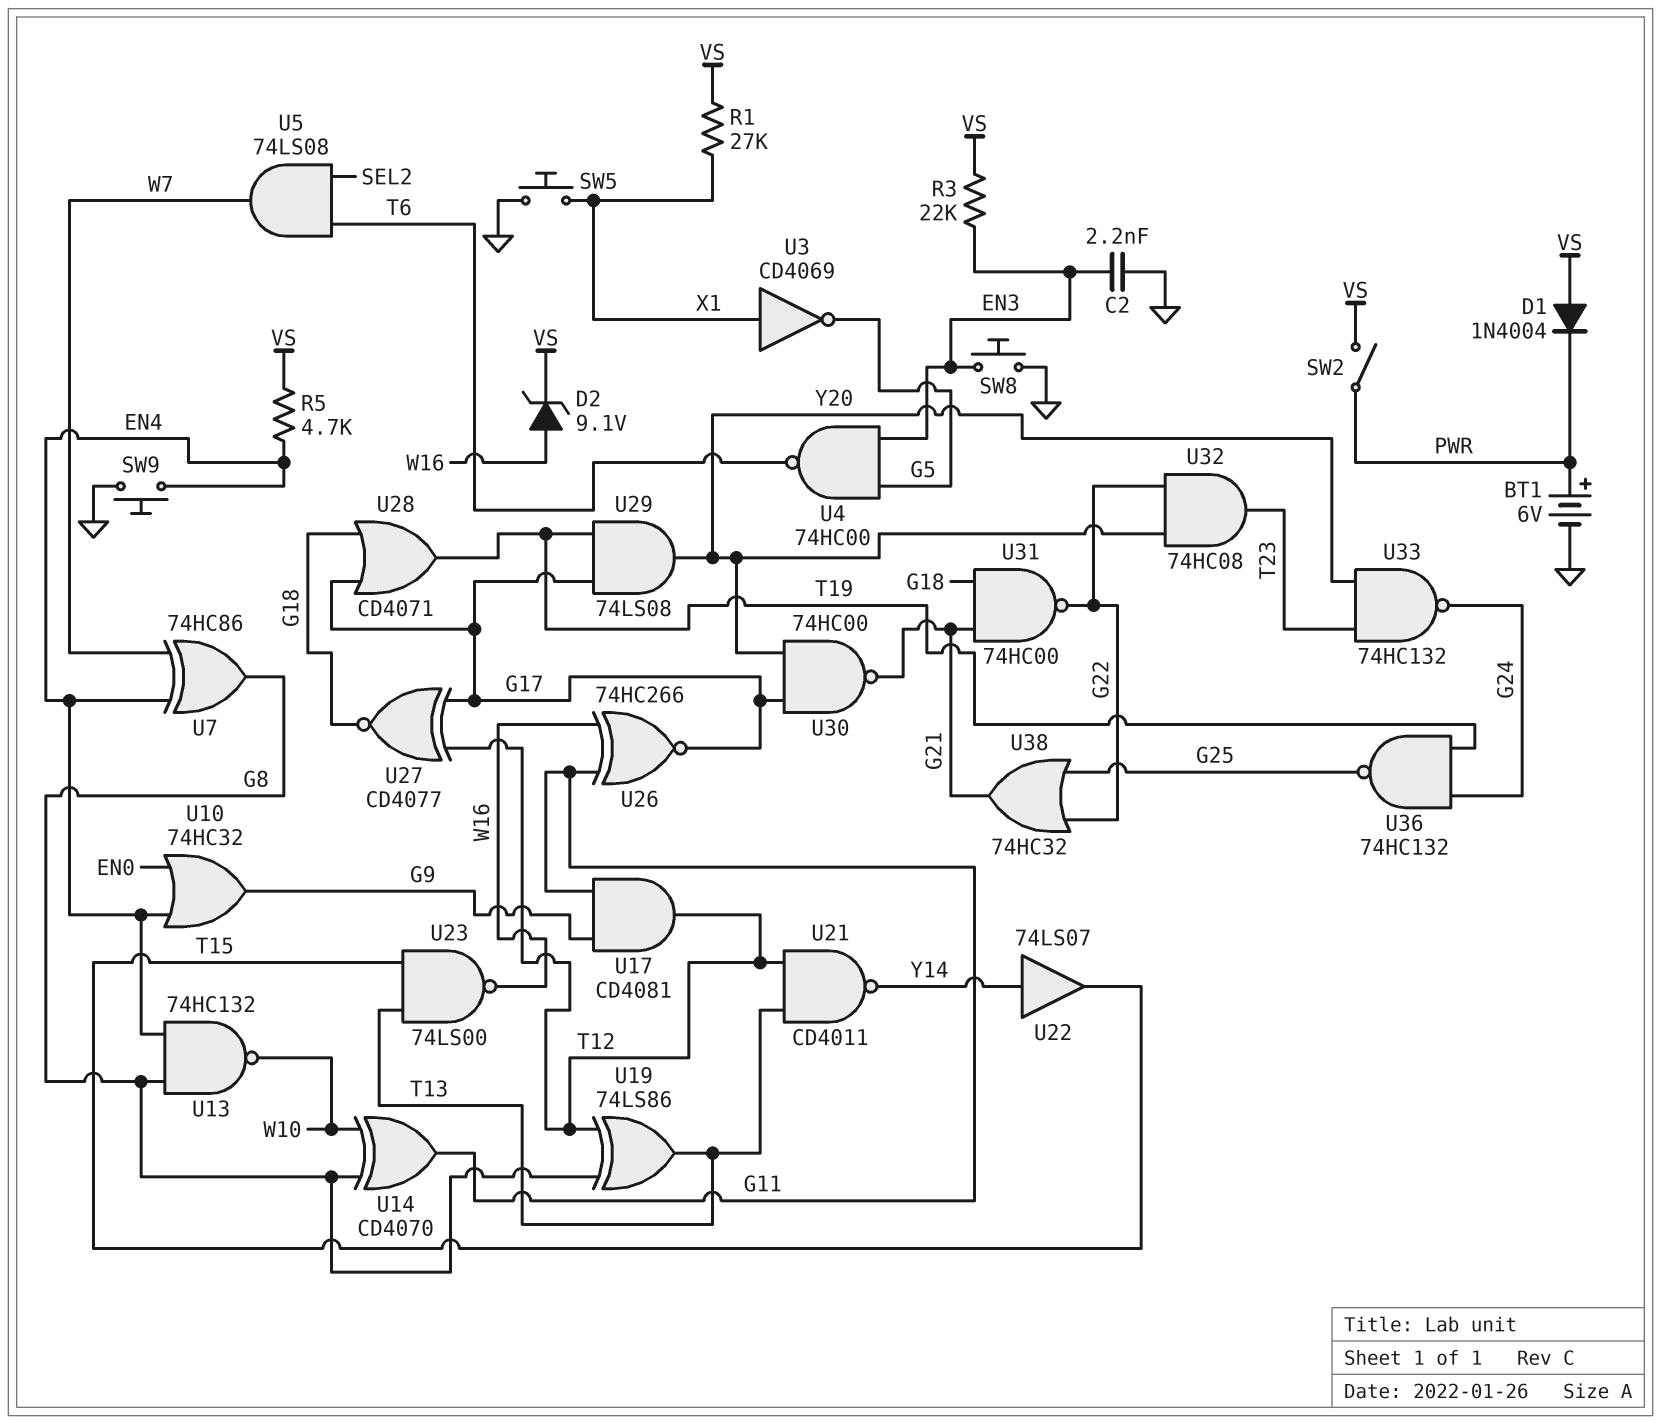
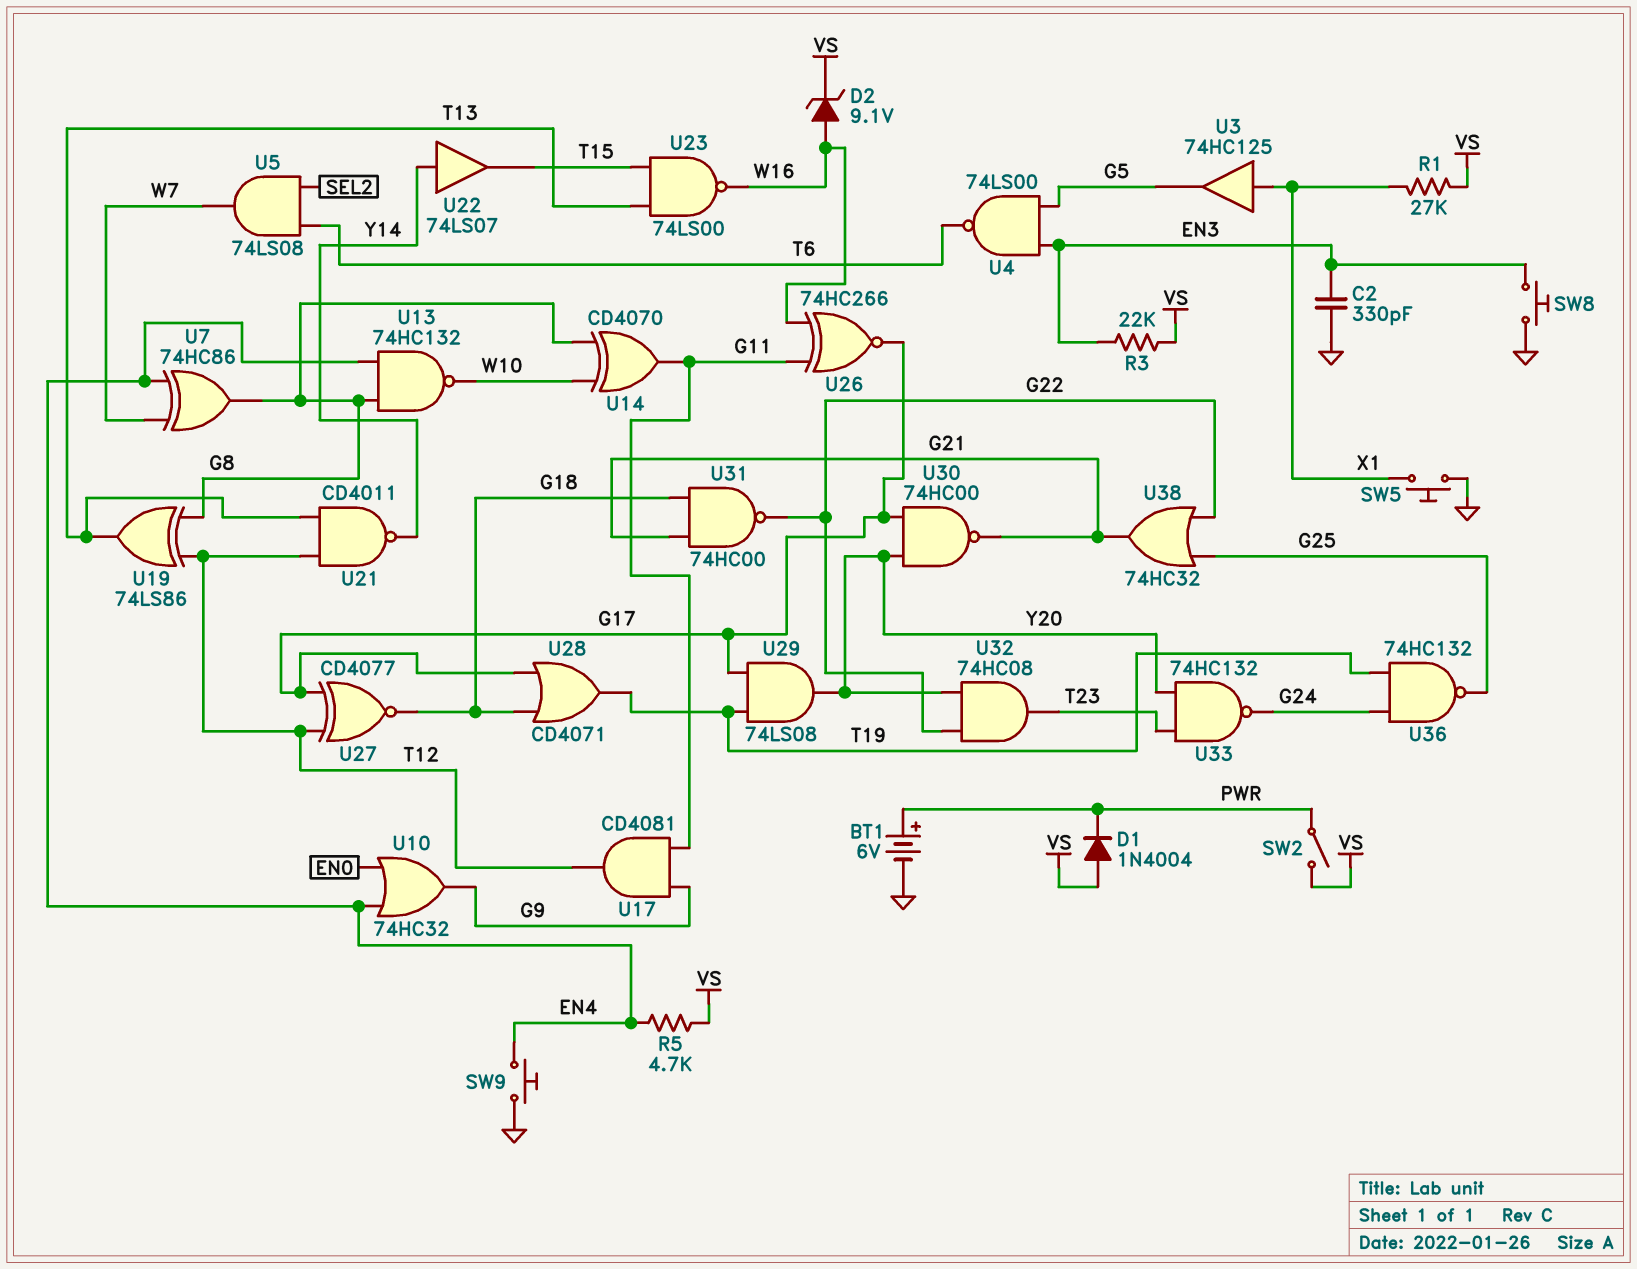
C2: 2.2nF (EN3, GND) -> 330pF (EN3, GND)
U3: NOT CD4069 (in X1, out G5) -> buffer 74HC125 (in X1, out G5)
U4: NAND 74HC00 (in EN3, in G5, out T6) -> NAND 74LS00 (in EN3, in G5, out T6)

